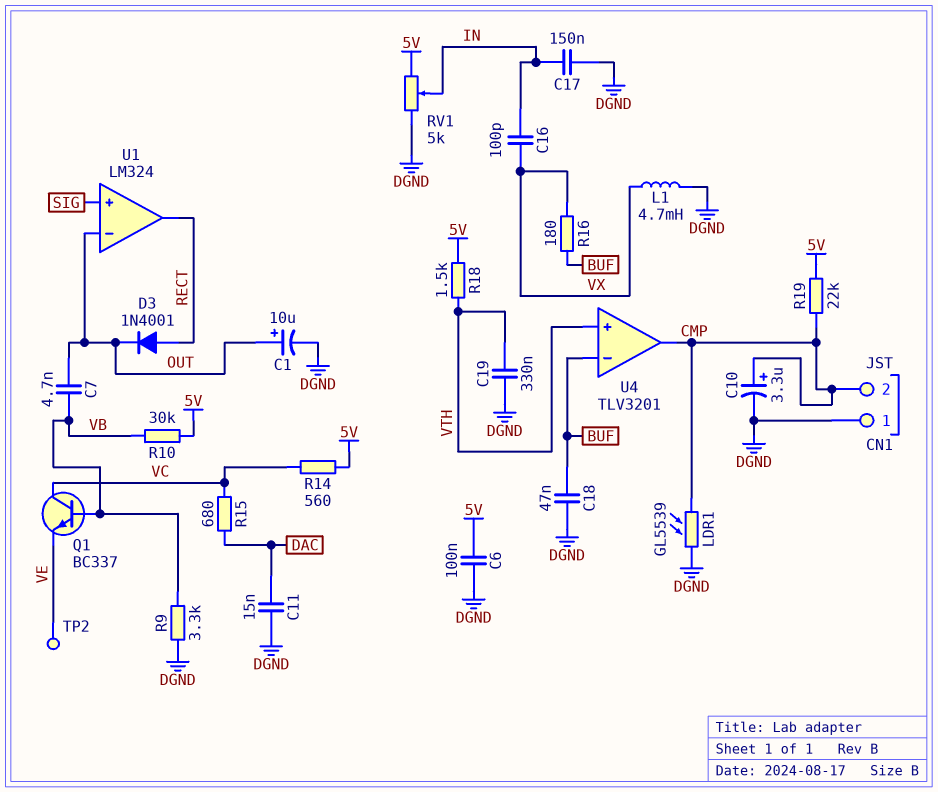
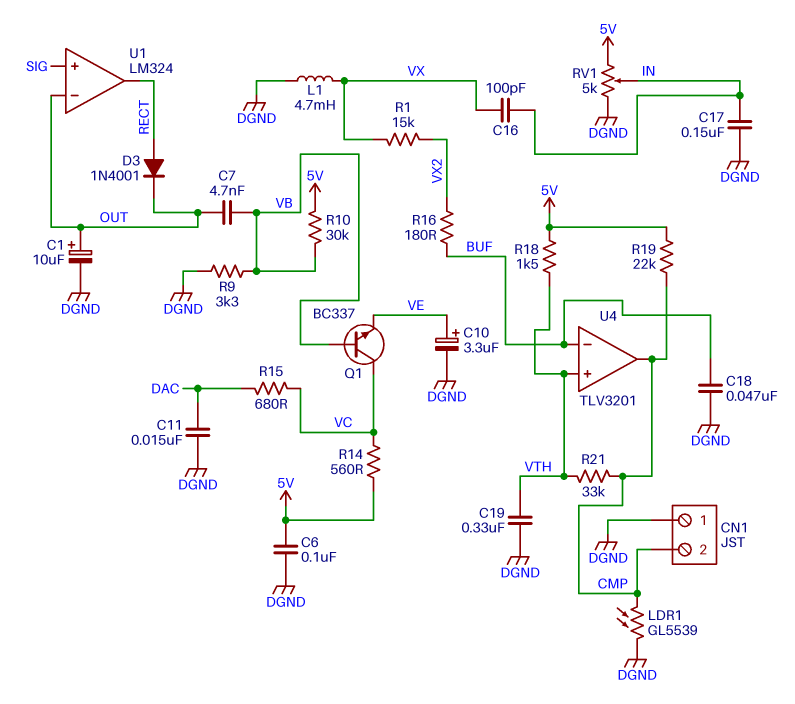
C10: 3.3uF (plus CMP, minus DGND) -> 3.3uF (plus VE, minus DGND)
R1: none -> 15k (VX, VX2)
R16: 180 (BUF, VX) -> 180 (BUF, VX2)
R21: none -> 33k (CMP, VTH)
TP2: test point (VE) -> none

